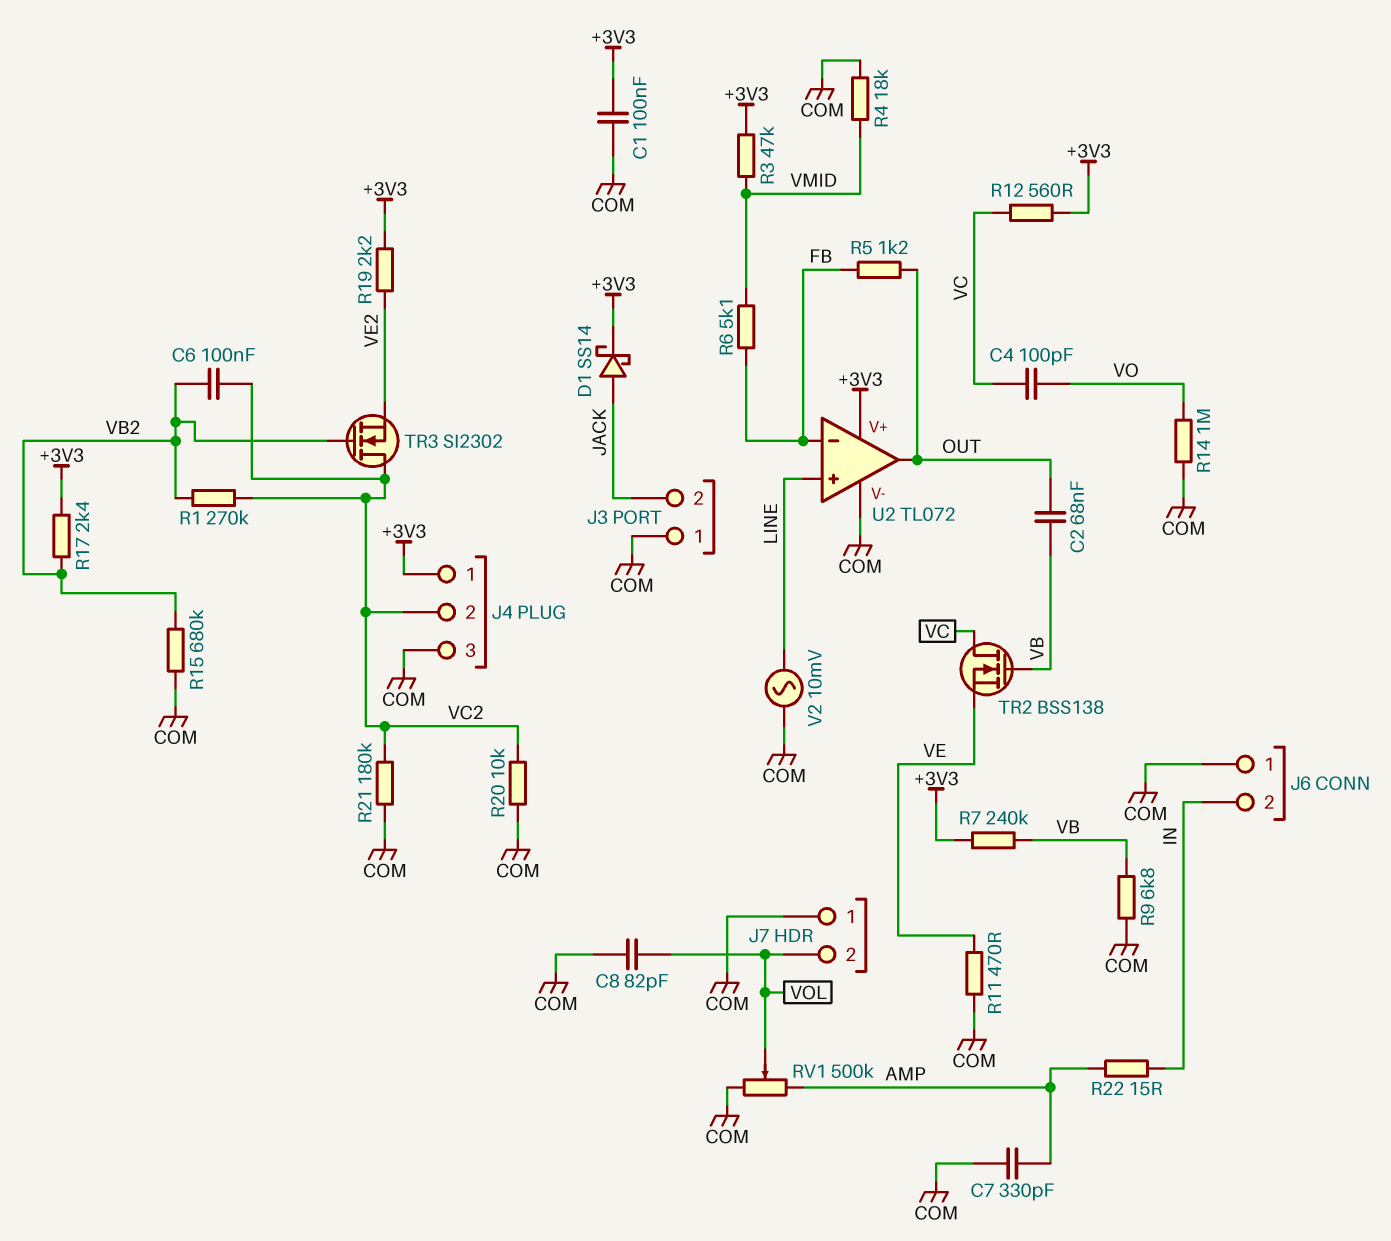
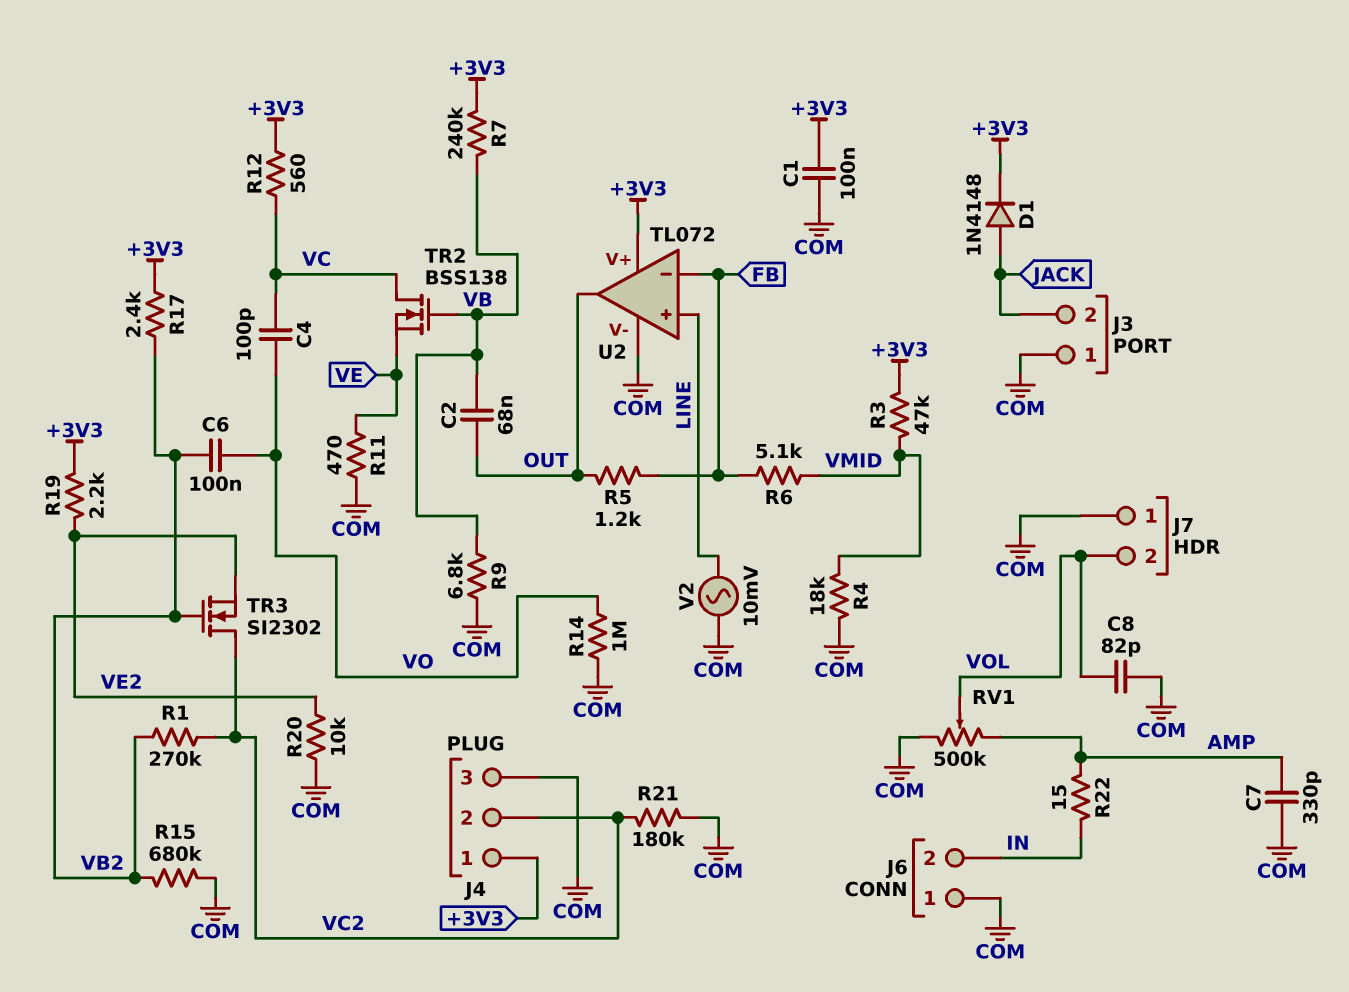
C6: 100nF (VB2, VC2) -> 100nF (VB2, VO)
D1: schottky SS14 (A JACK, K +3V3) -> diode 1N4148 (A JACK, K +3V3)
R20: 10k (COM, VC2) -> 10k (COM, VE2)

